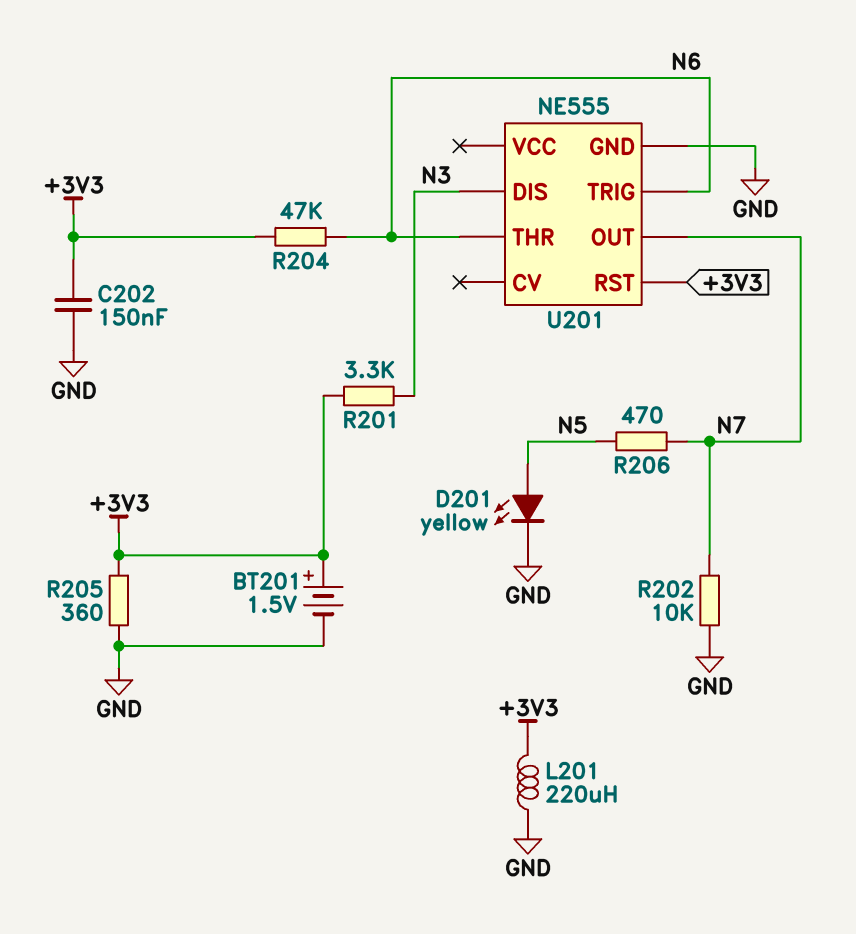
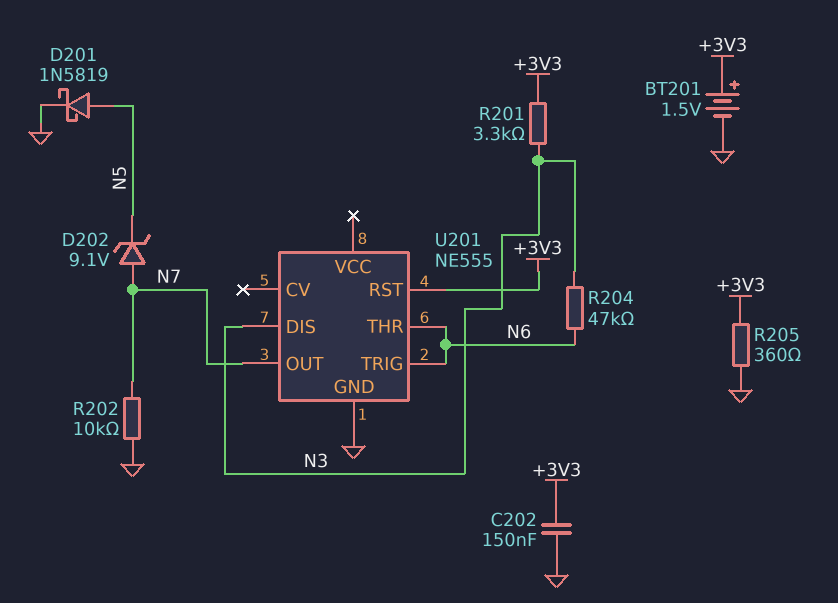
D201: LED yellow (A N5, K GND) -> schottky 1N5819 (A N5, K GND)
D202: none -> zener 9.1V (A N7, K N5)
L201: 220uH (+3V3, GND) -> none
R204: 47k (+3V3, N6) -> 47k (N3, N6)
R206: 470 (N5, N7) -> none

